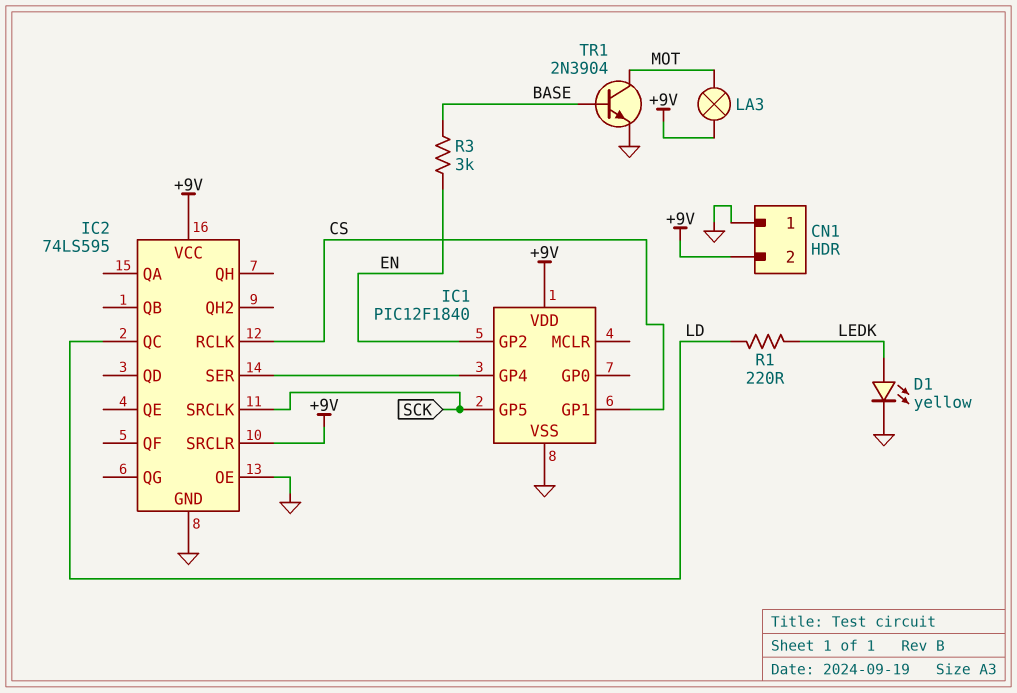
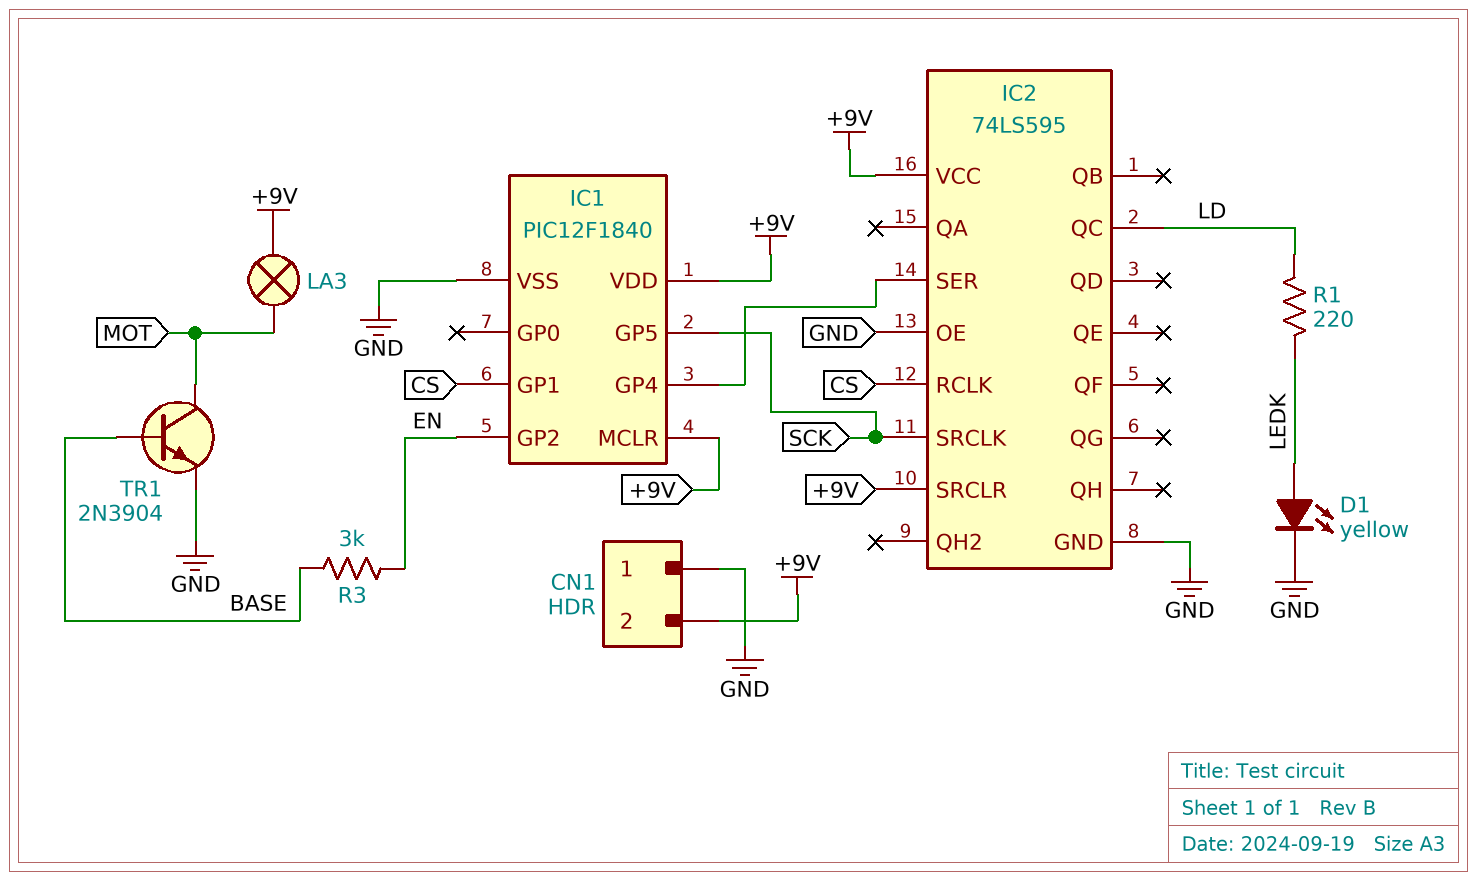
IC1 pin MCLR: none -> +9V

